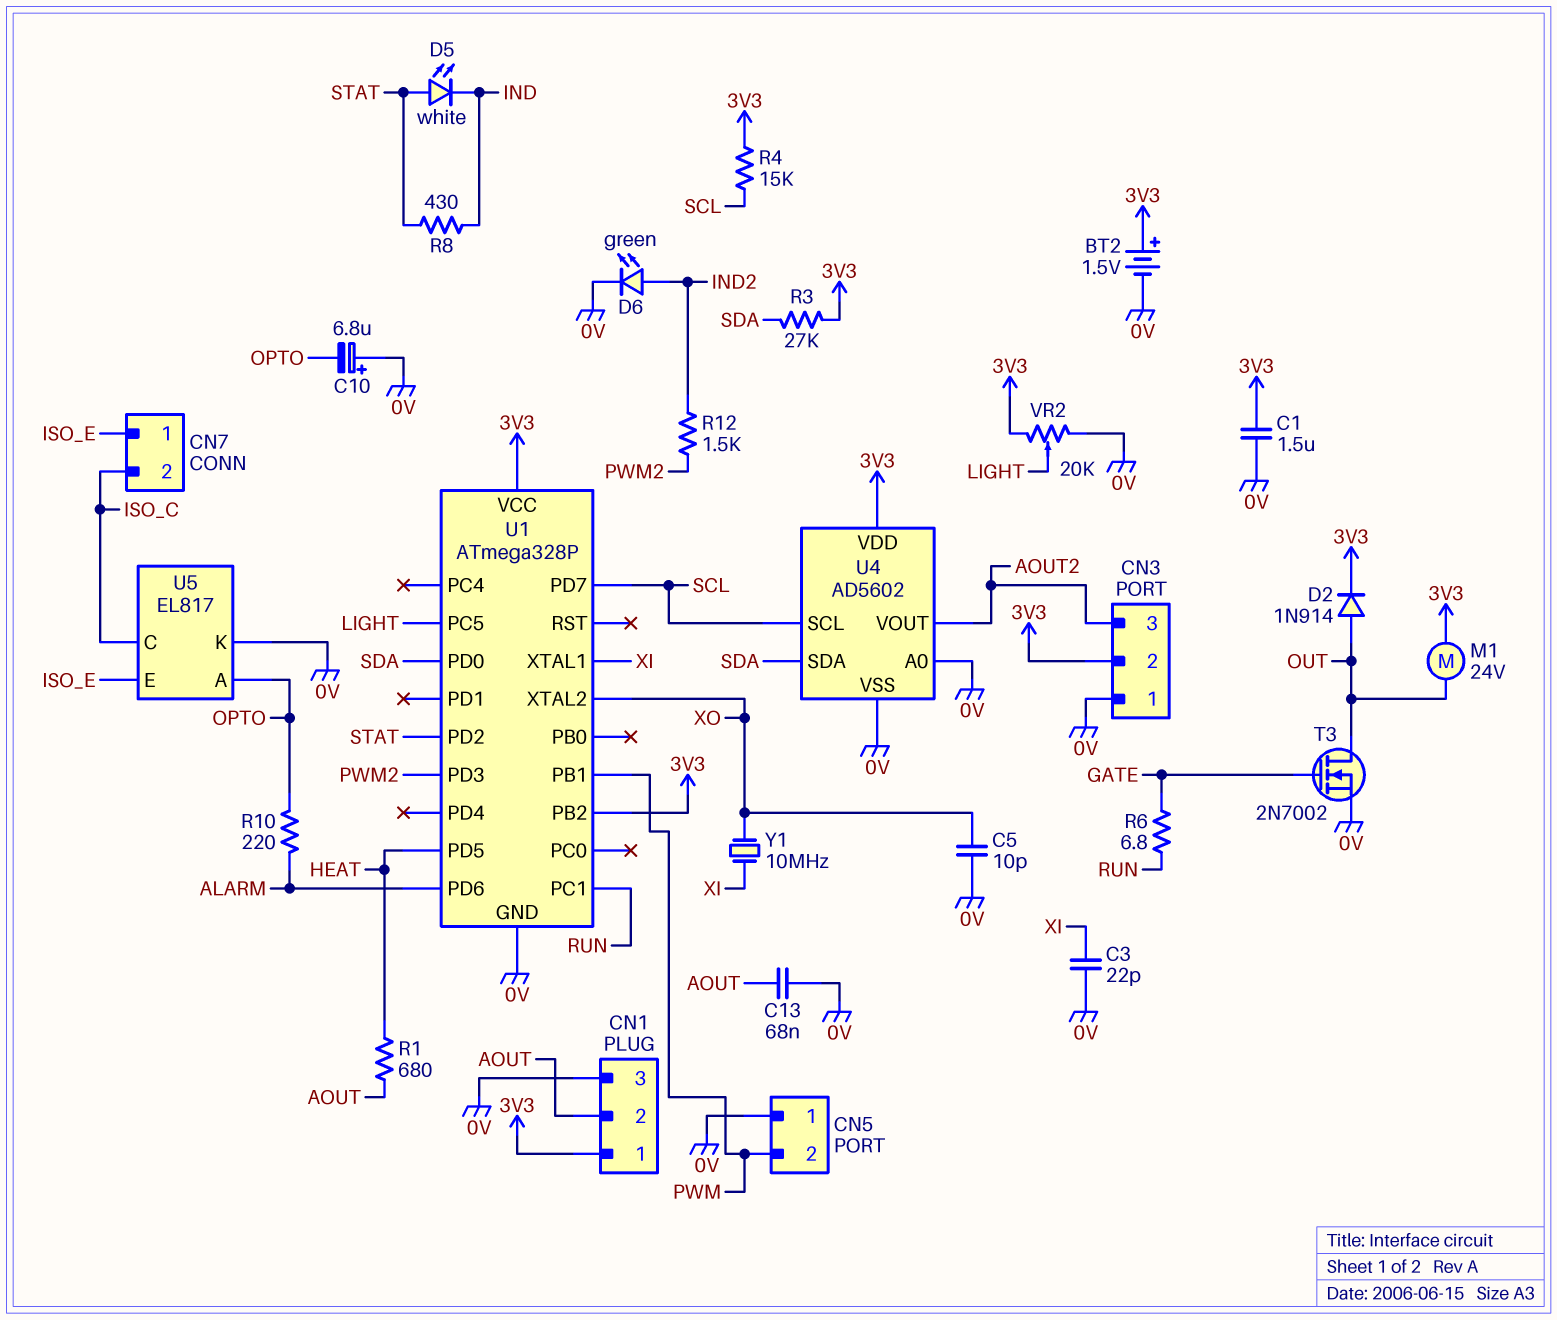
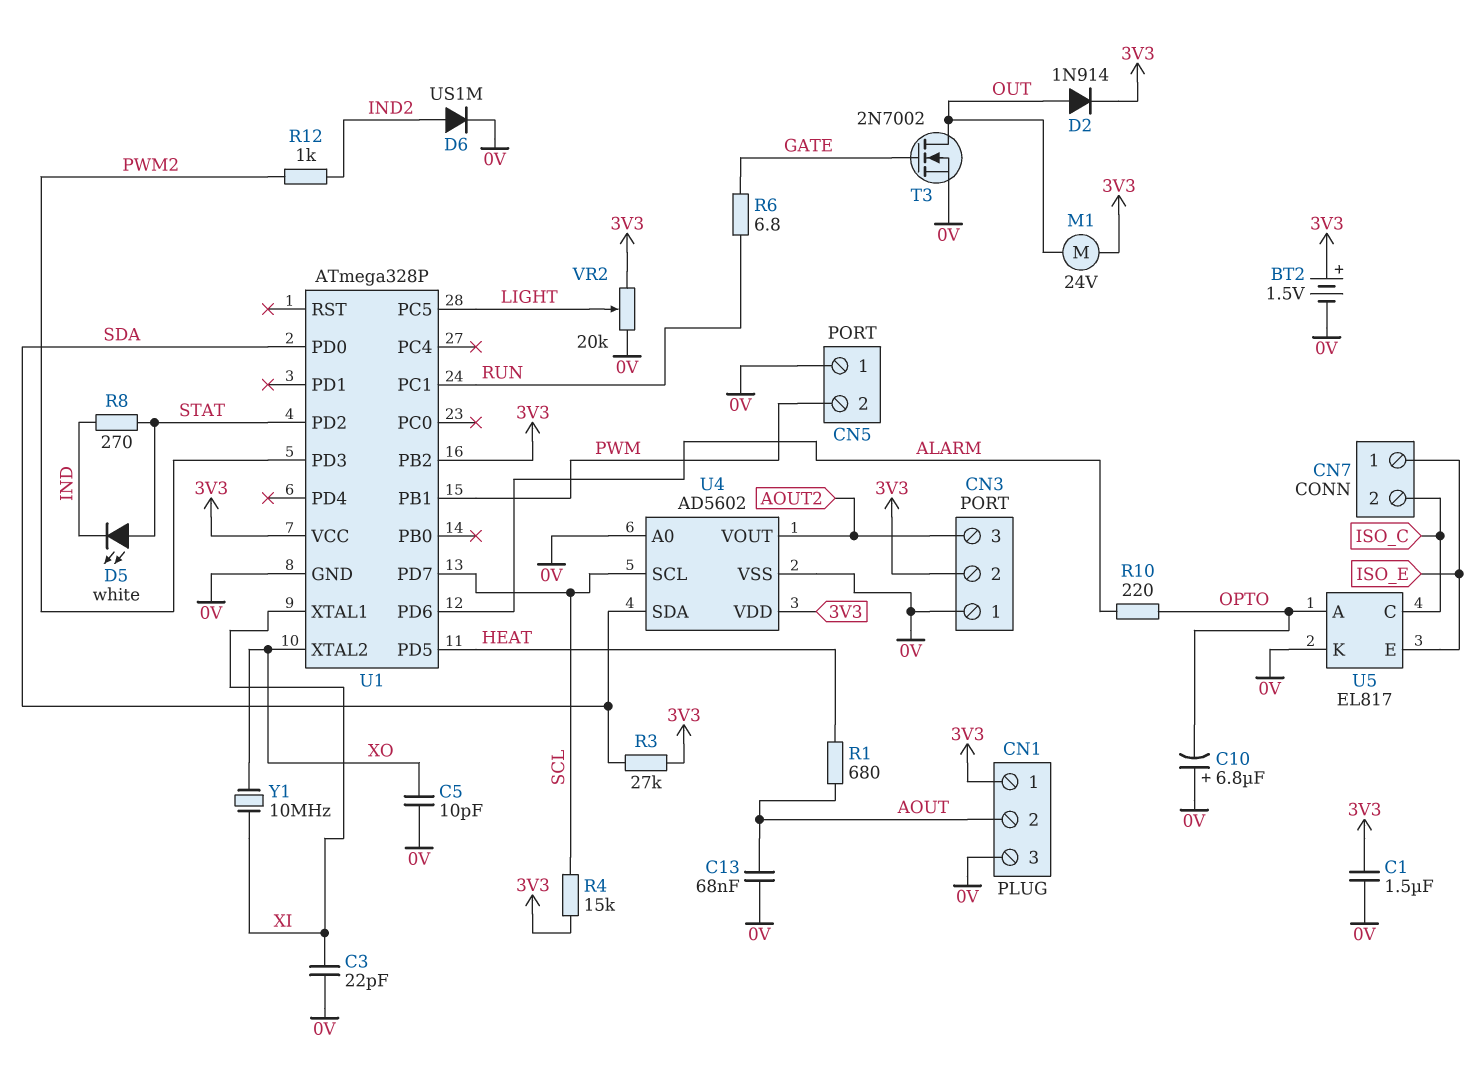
D6: LED green (A IND2, K 0V) -> diode US1M (A IND2, K 0V)
R8: 430 (IND, STAT) -> 270 (IND, STAT)
R12: 1.5k (IND2, PWM2) -> 1k (IND2, PWM2)

